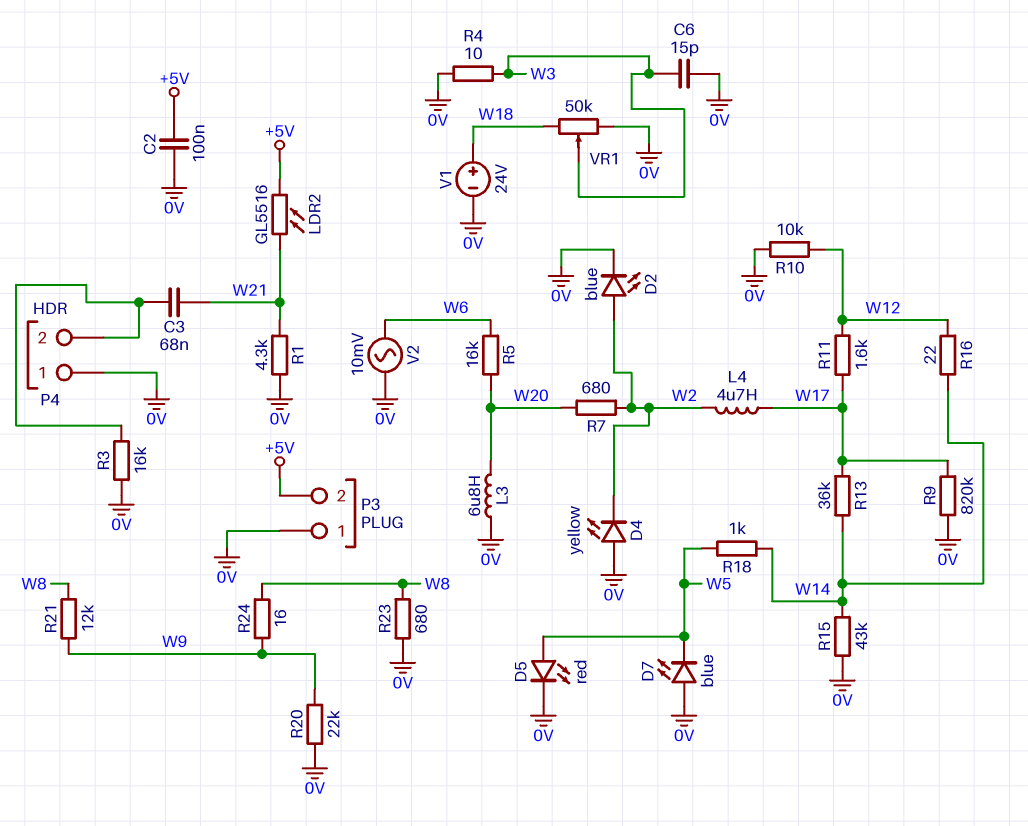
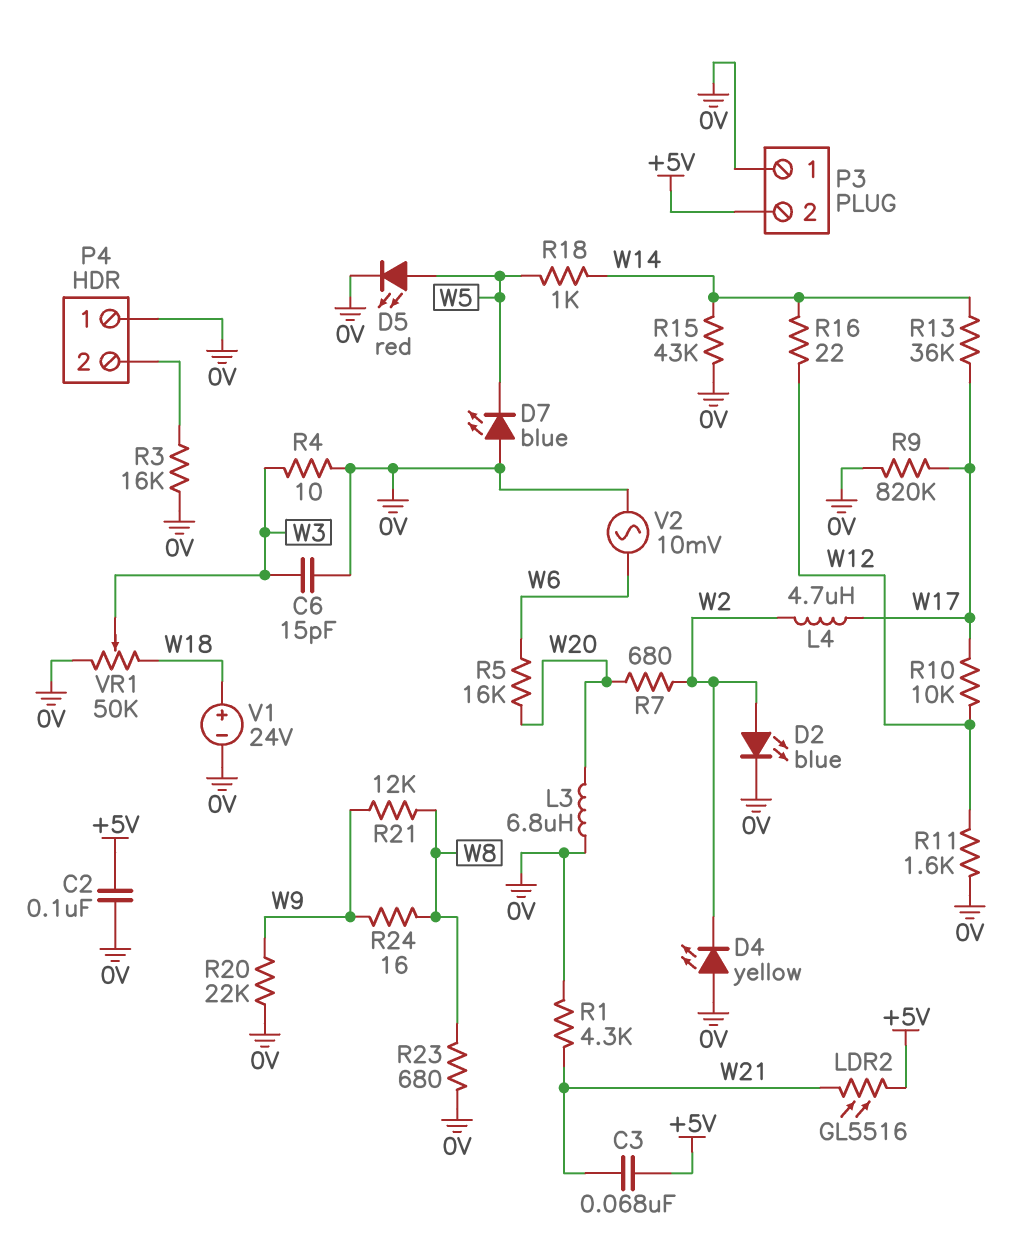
C3: 68nF (P4/2, W21) -> 68nF (+5V, W21)
R10: 10k (0V, W12) -> 10k (W12, W17)
R11: 1.6k (W12, W17) -> 1.6k (0V, W12)

